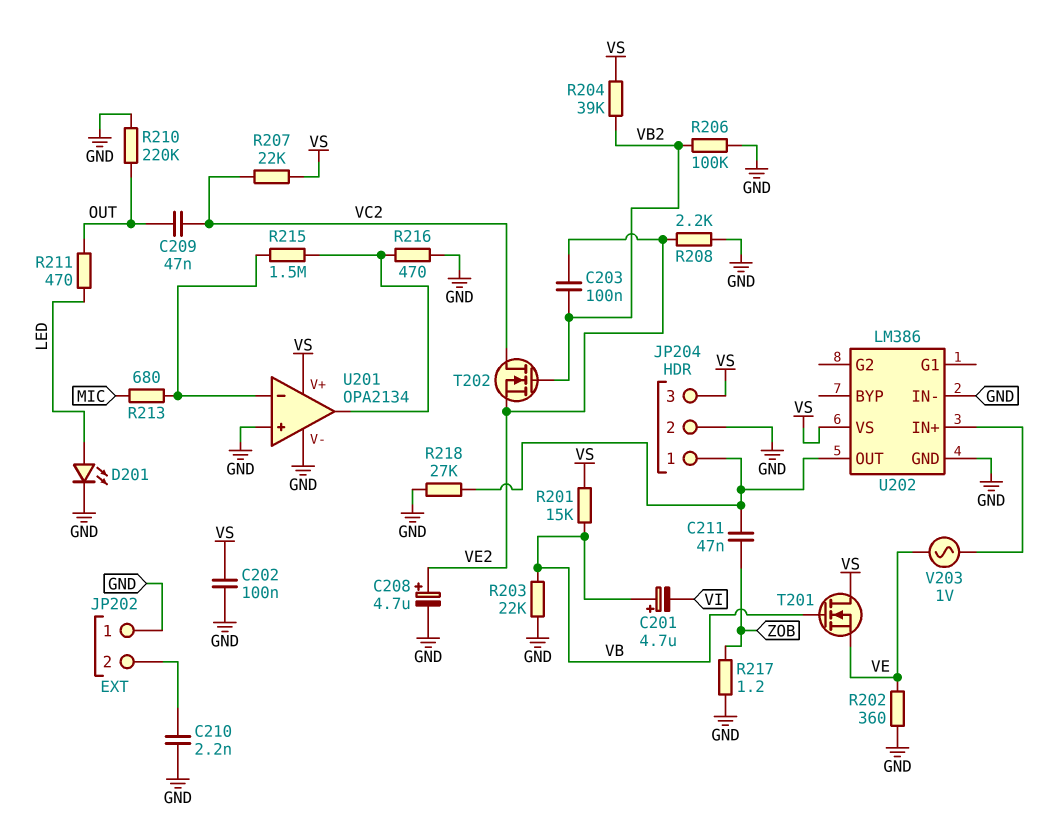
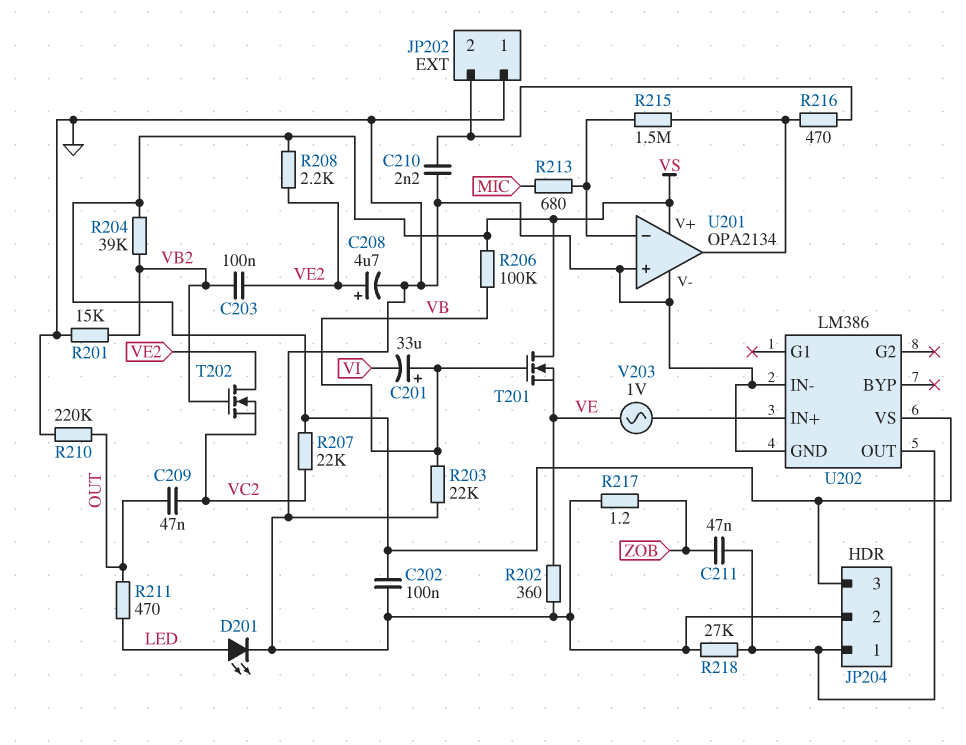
C201: 4.7uF (plus VB, minus VI) -> 33uF (plus VB, minus VI)
R201: 15k (VB, VS) -> 15k (GND, VB2)
R206: 100k (GND, VB2) -> 100k (VB, VS)
R208: 2.2k (GND, VE2) -> 2.2k (VE2, VS)
R216: 470 (GND, U201/out) -> 470 (JP202/2, U201/out)
T202: NMOS (G VB2, D VC2, S VE2) -> NMOS (G VB2, D VE2, S VC2)

